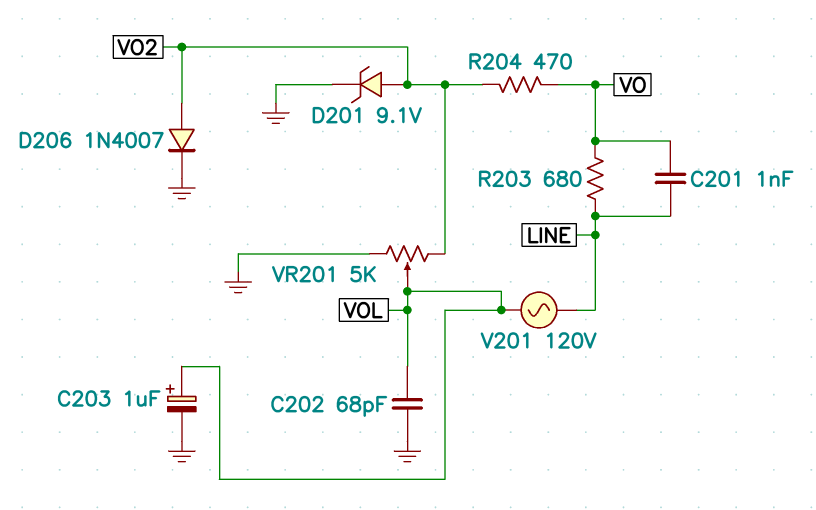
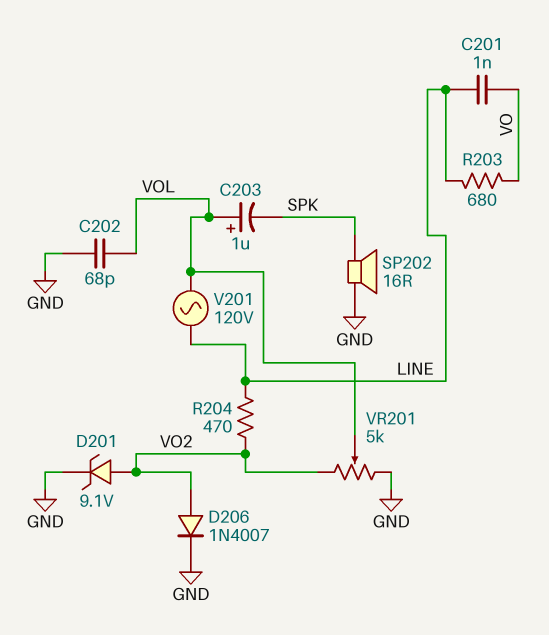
C203: 1uF (plus VOL, minus GND) -> 1uF (plus VOL, minus SPK)
R204: 470 (VO, VO2) -> 470 (LINE, VO2)
SP202: none -> speaker 16R (GND, SPK)

